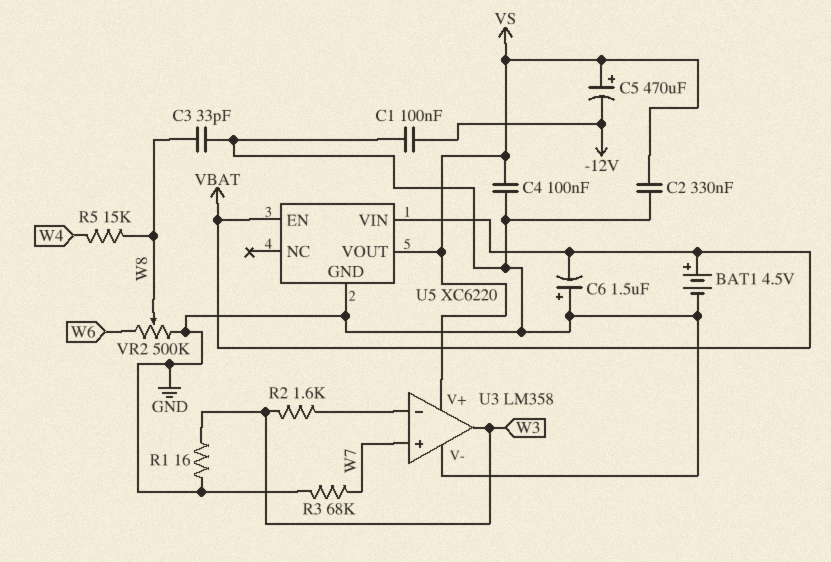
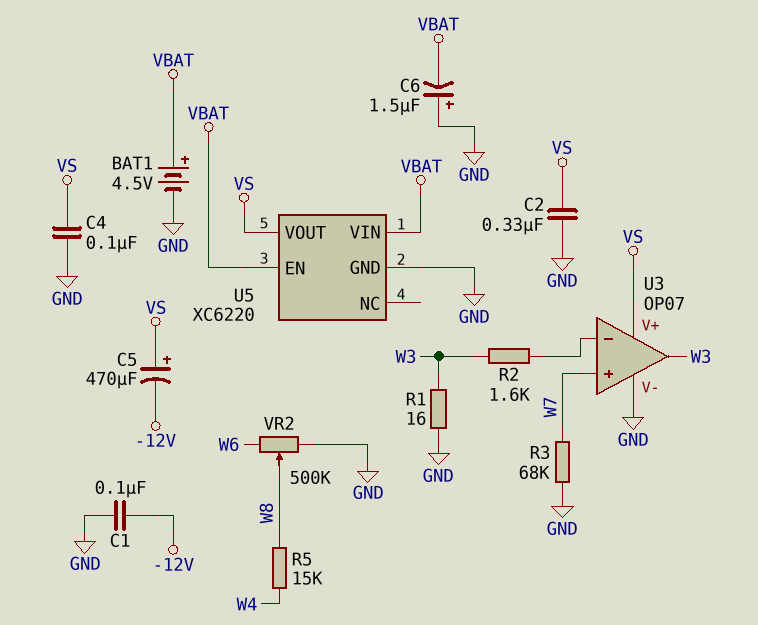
C3: 33pF (GND, W8) -> none
U3: LM358 -> OP07

